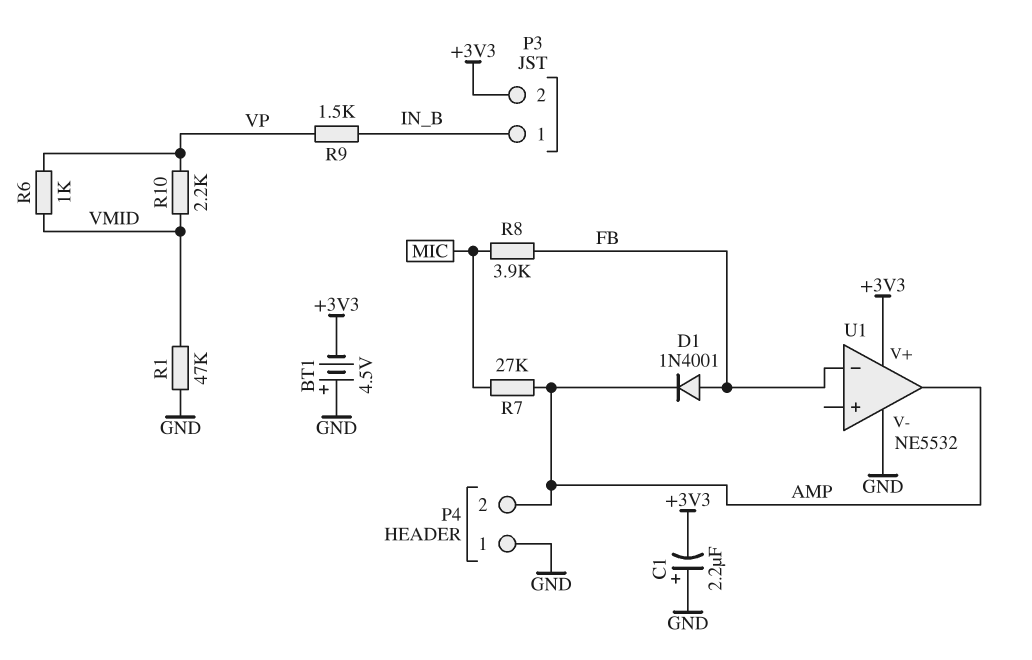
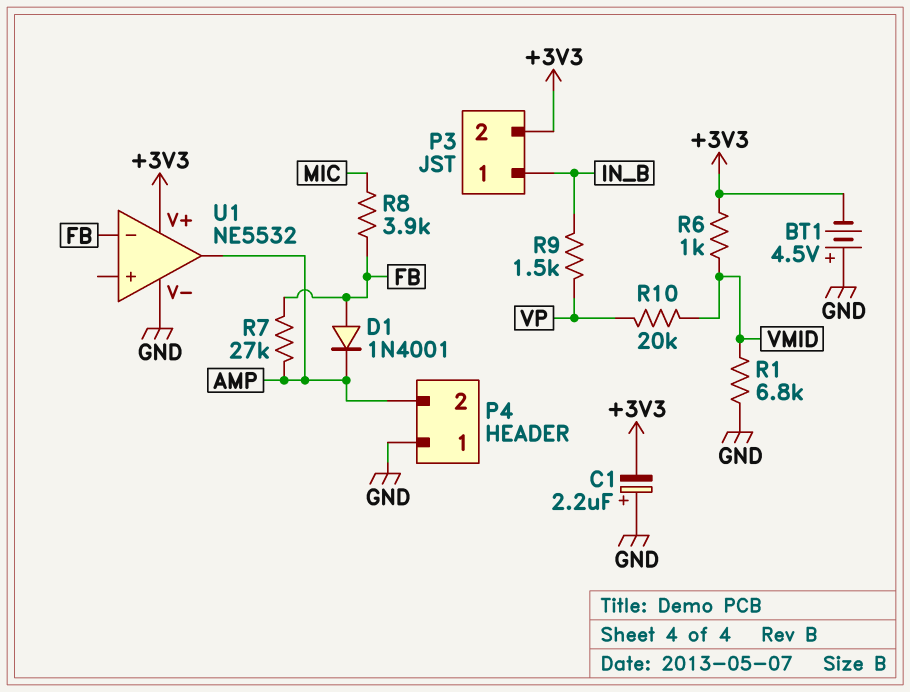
R1: 47k (GND, VMID) -> 6.8k (GND, VMID)
R6: 1k (VMID, VP) -> 1k (+3V3, VMID)
R7: 27k (AMP, MIC) -> 27k (AMP, FB)
R10: 2.2k (VMID, VP) -> 20k (VMID, VP)

